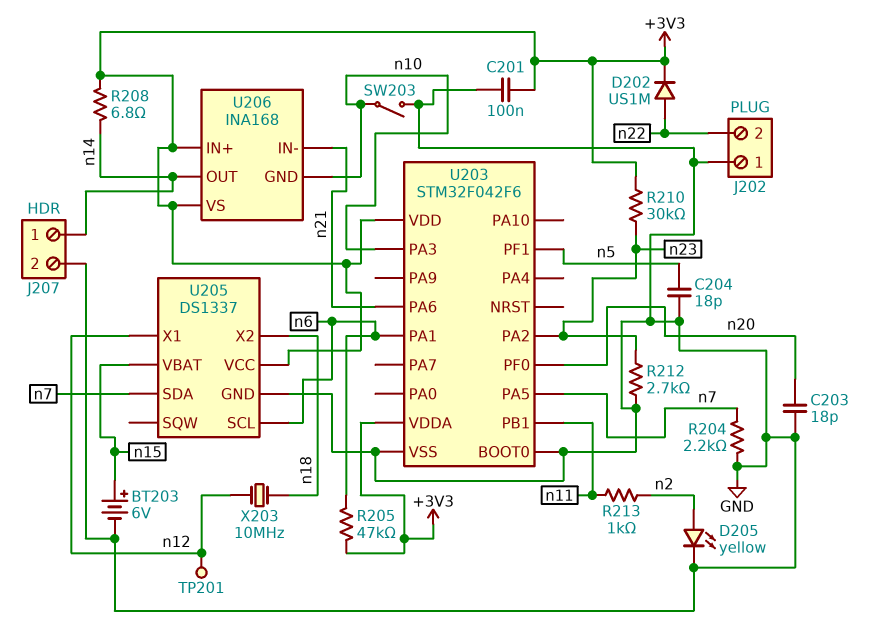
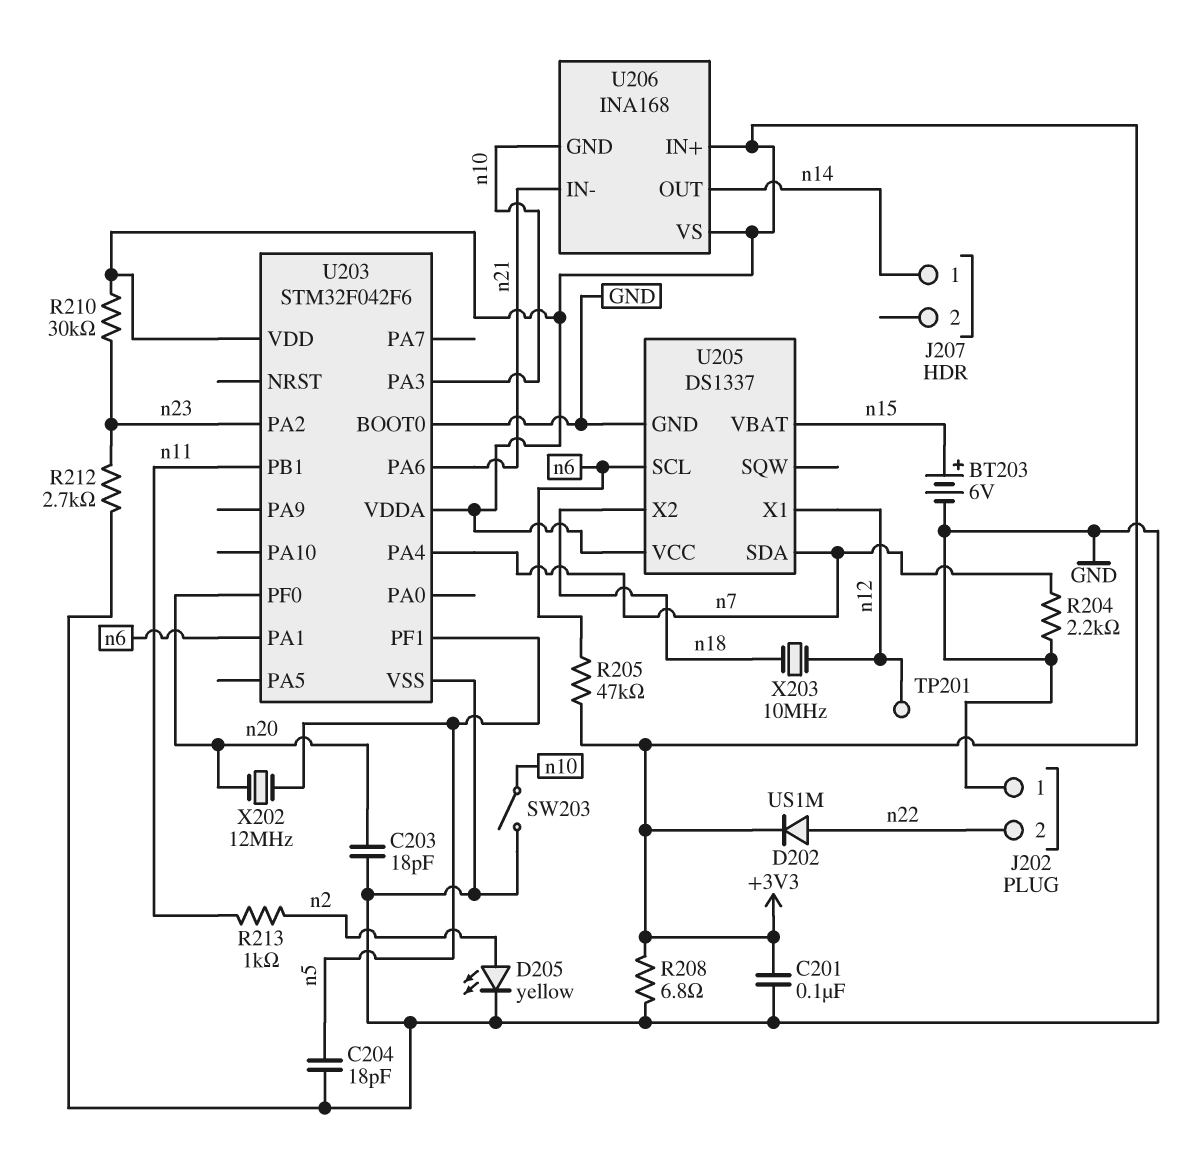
J207 pin 2: GND -> none
R208: 6.8 (+3V3, n14) -> 6.8 (+3V3, GND)
U203 pin PA4: none -> n7
U203 pin PA5: n7 -> none
X202: none -> 12MHz (n5, n20)

